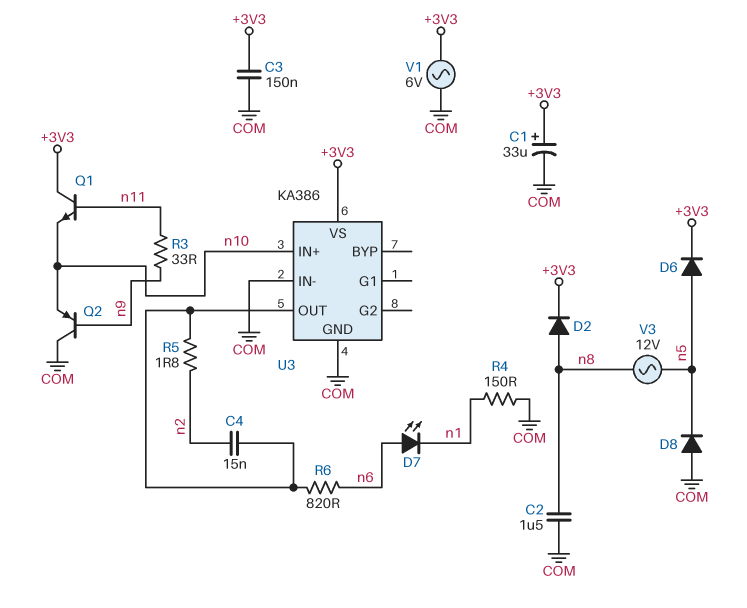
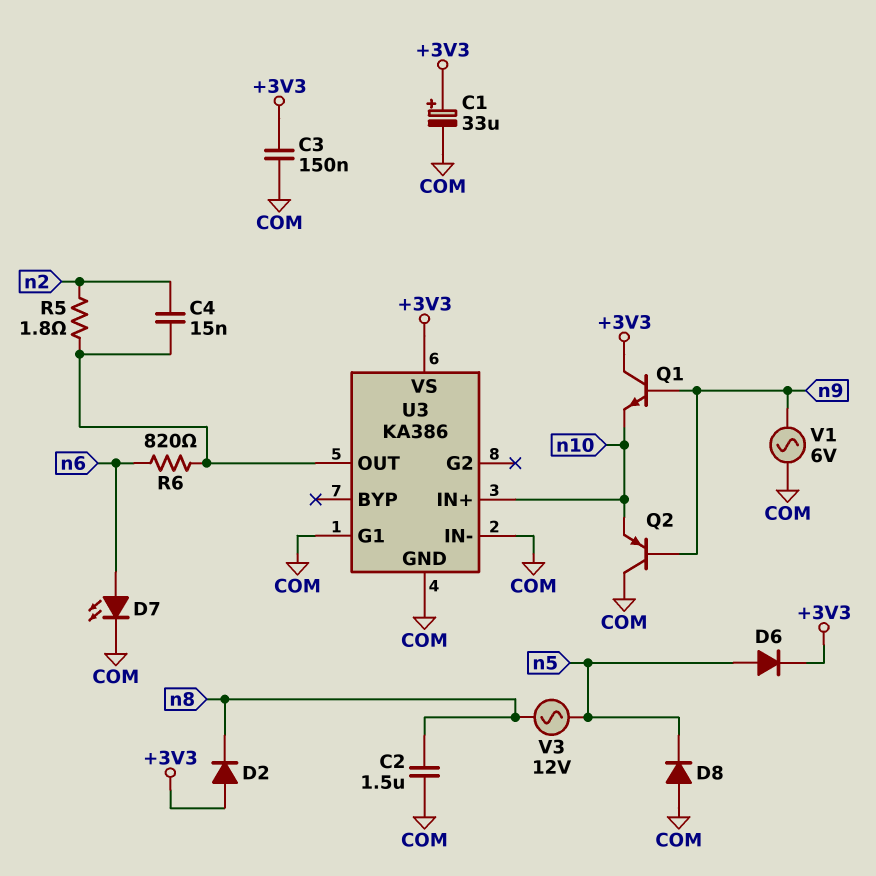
D2: diode (A n8, K +3V3) -> diode (A +3V3, K n8)
D7: LED (A n6, K n1) -> LED (A n6, K COM)
Q1: NPN (B n11, C +3V3, E n10) -> NPN (B n9, C +3V3, E n10)
R3: 33 (n9, n11) -> none
R4: 150 (COM, n1) -> none
U3 pin G1: none -> COM
V1: AC 6V (+3V3, COM) -> AC 6V (COM, n9)

